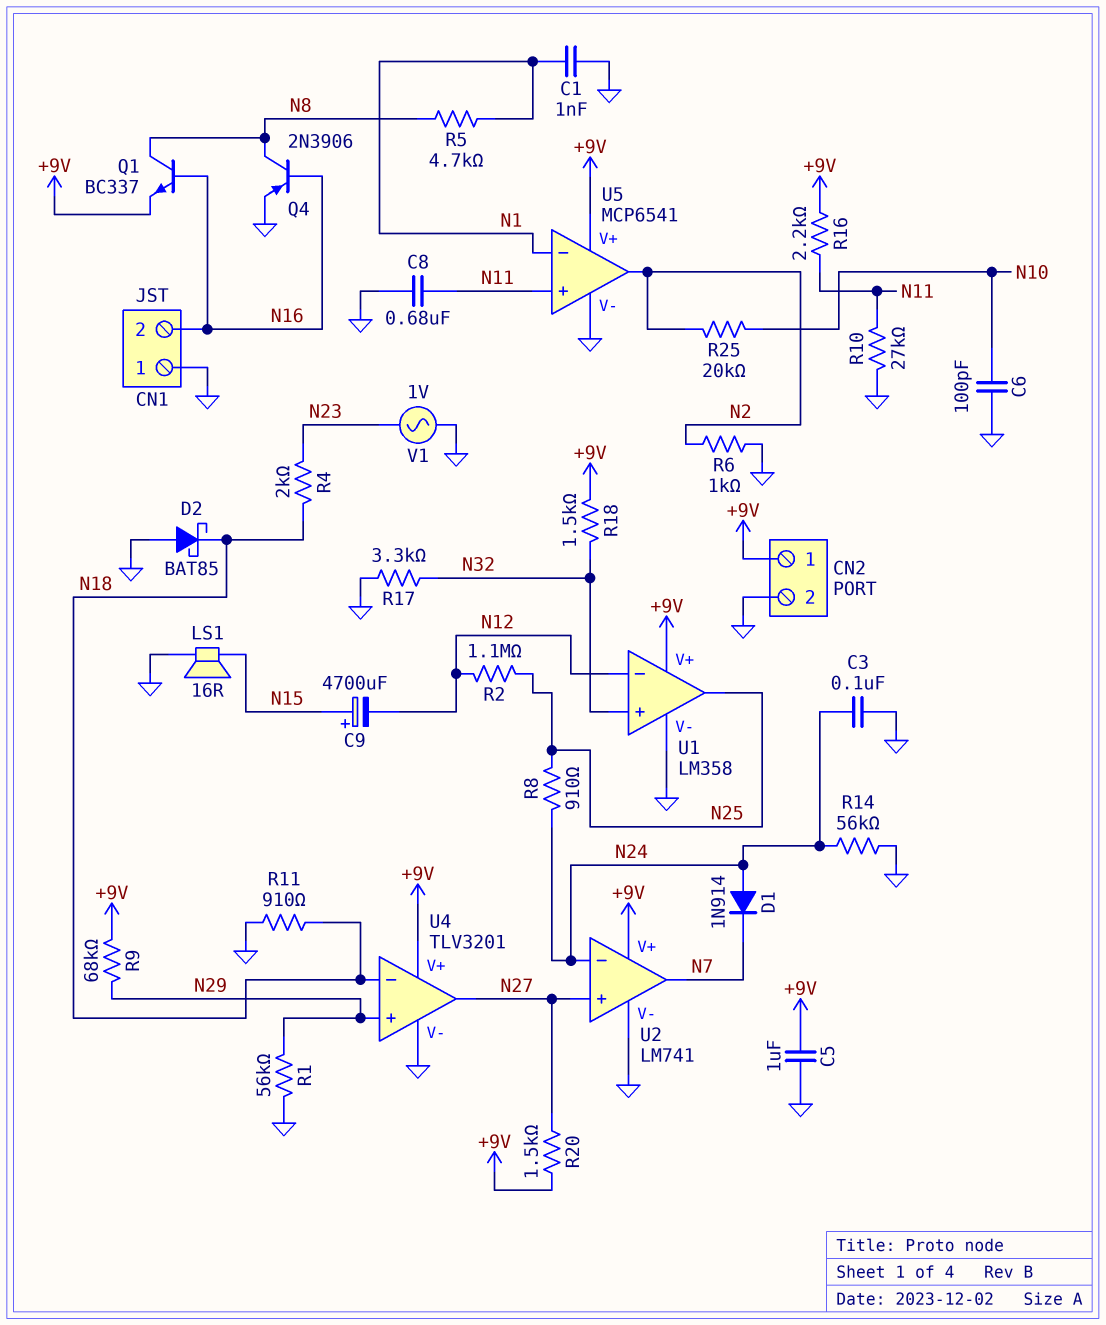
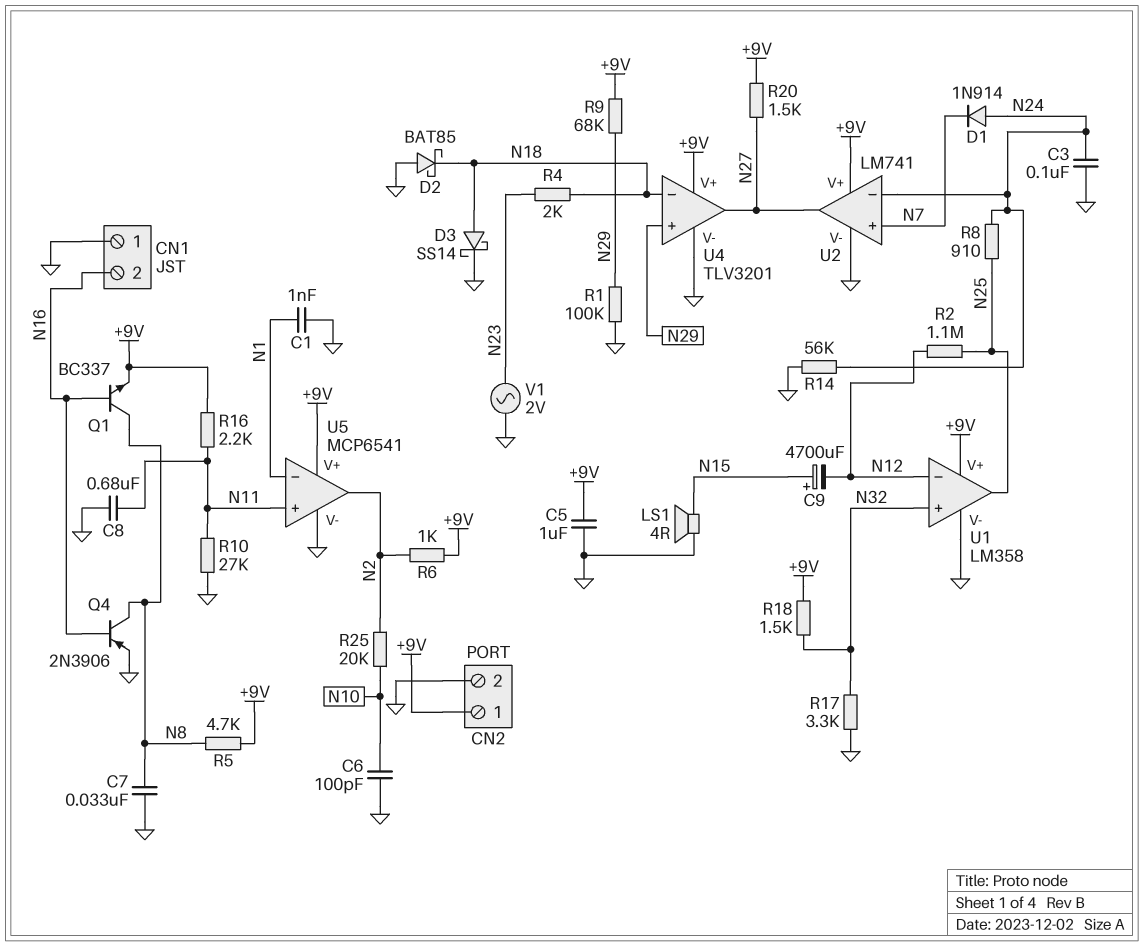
C7: none -> 33nF (GND, N8)
D3: none -> schottky SS14 (A N18, K GND)
LS1: speaker 16R (GND, N15) -> speaker 4R (GND, N15)
R1: 56k (GND, N29) -> 100k (GND, N29)
R5: 4.7k (N1, N8) -> 4.7k (+9V, N8)
R6: 1k (GND, N2) -> 1k (+9V, N2)
R11: 910 (GND, N18) -> none
U2 pin in+: N27 -> N7
U2 pin out: N7 -> N27
V1: AC 1V (GND, N23) -> AC 2V (GND, N23)

